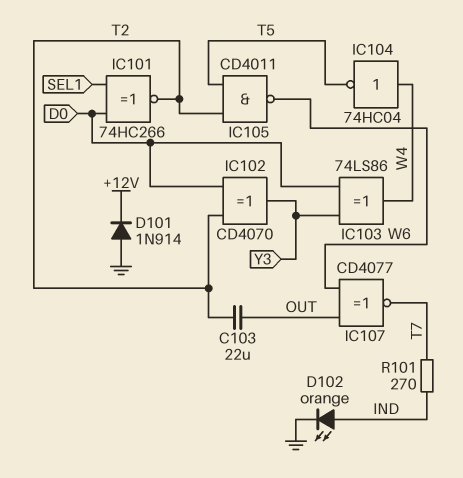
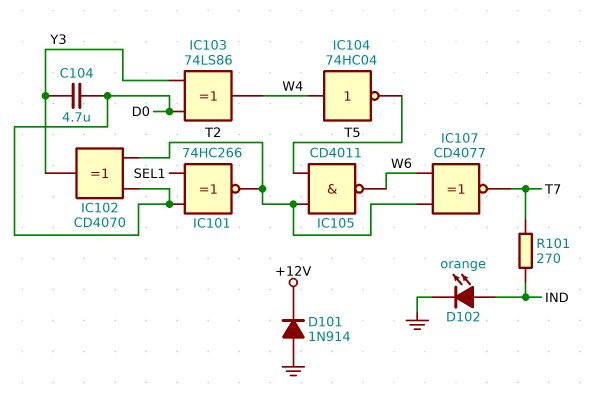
C103: 22uF (OUT, T2) -> none
C104: none -> 4.7uF (D0, Y3)
IC107: XNOR CD4077 (in OUT, in W6, out T7) -> XNOR CD4077 (in T2, in W6, out T7)

